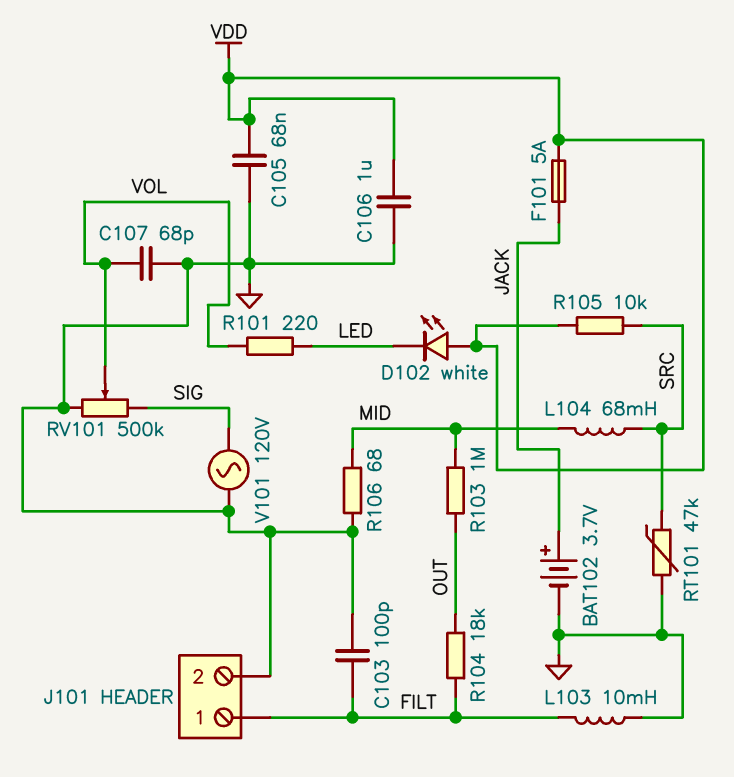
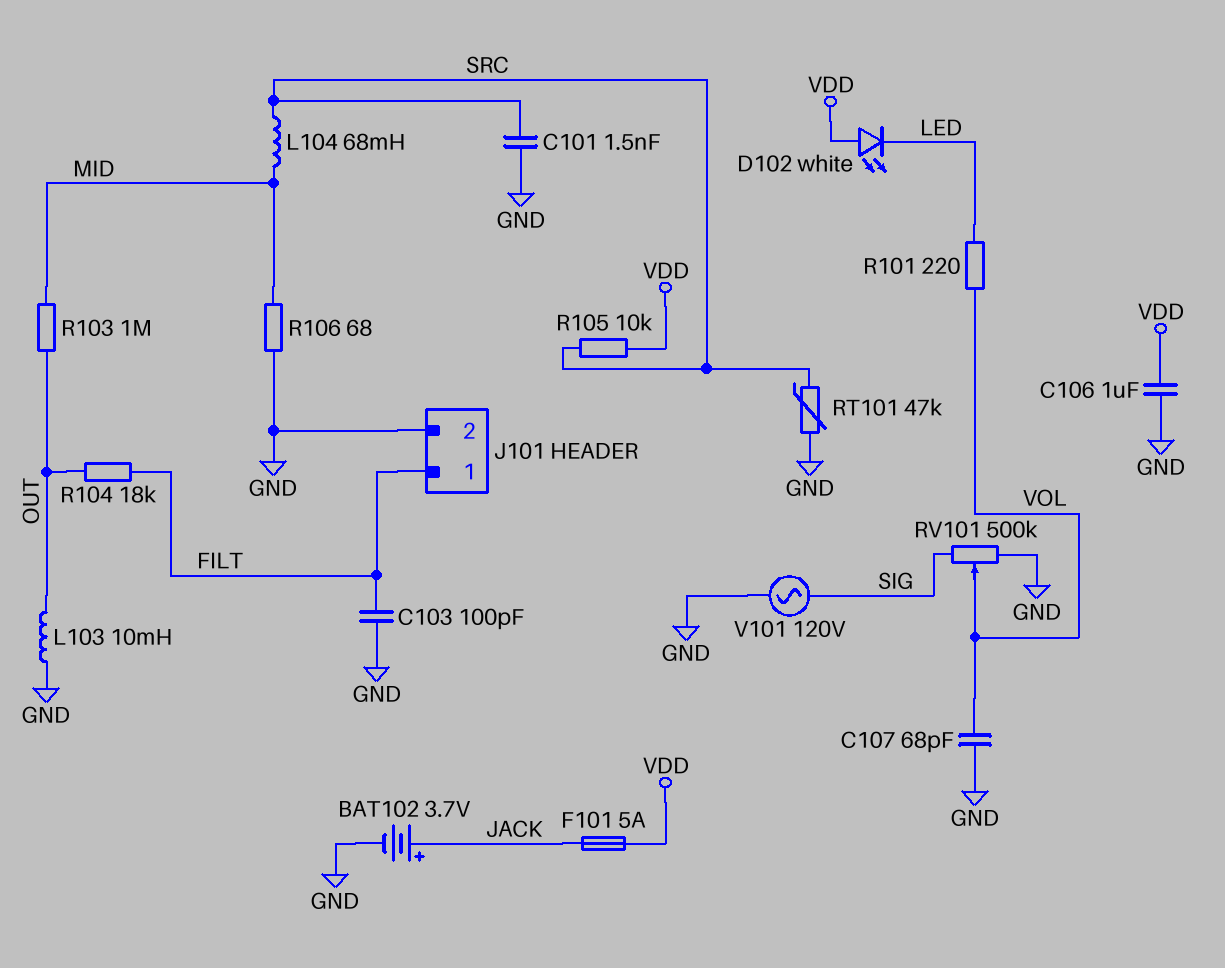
C101: none -> 1.5nF (GND, SRC)
C105: 68nF (GND, VDD) -> none
L103: 10mH (FILT, GND) -> 10mH (GND, OUT)

